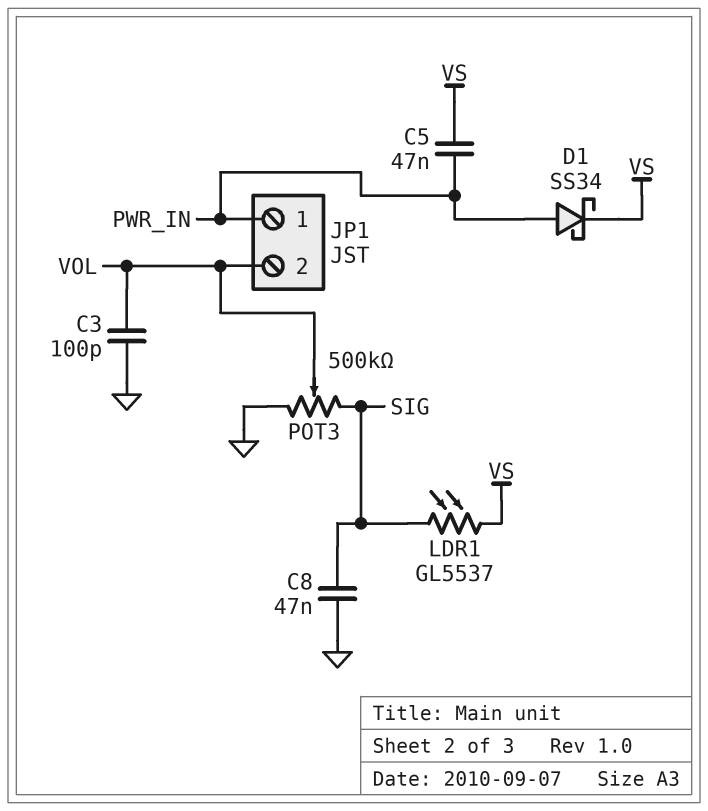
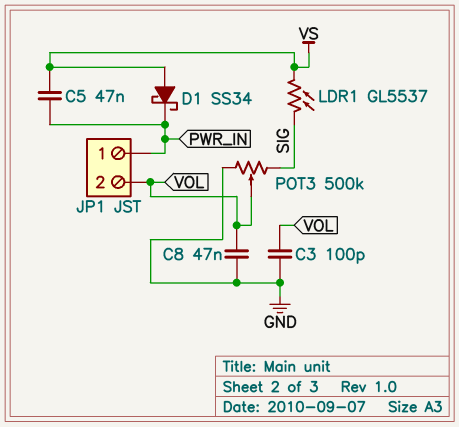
C8: 47nF (GND, SIG) -> 47nF (GND, VOL)
D1: schottky SS34 (A PWR_IN, K VS) -> schottky SS34 (A VS, K PWR_IN)

